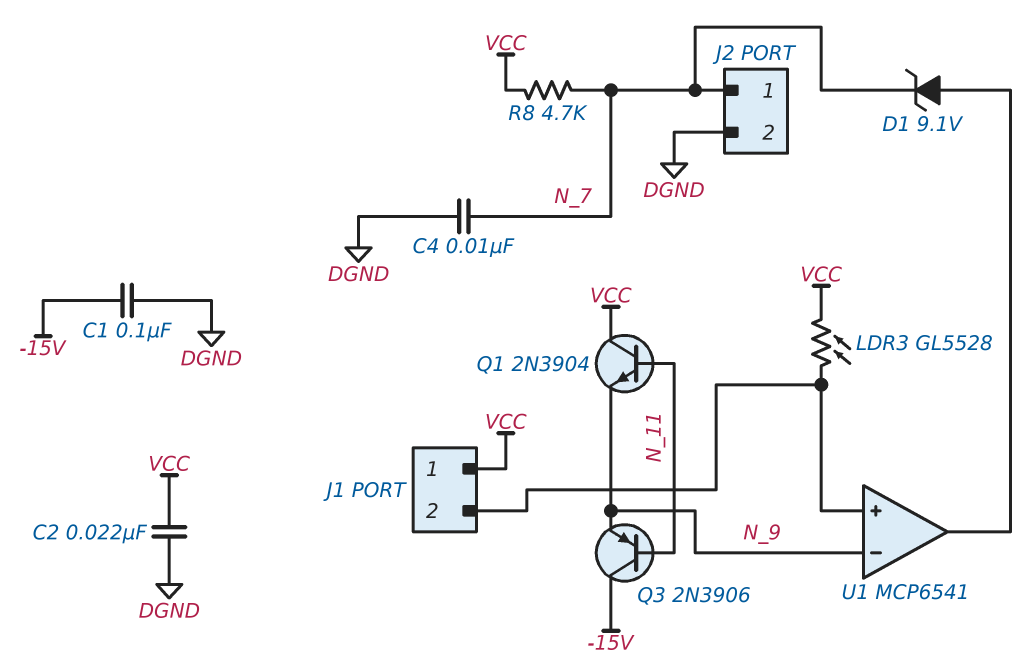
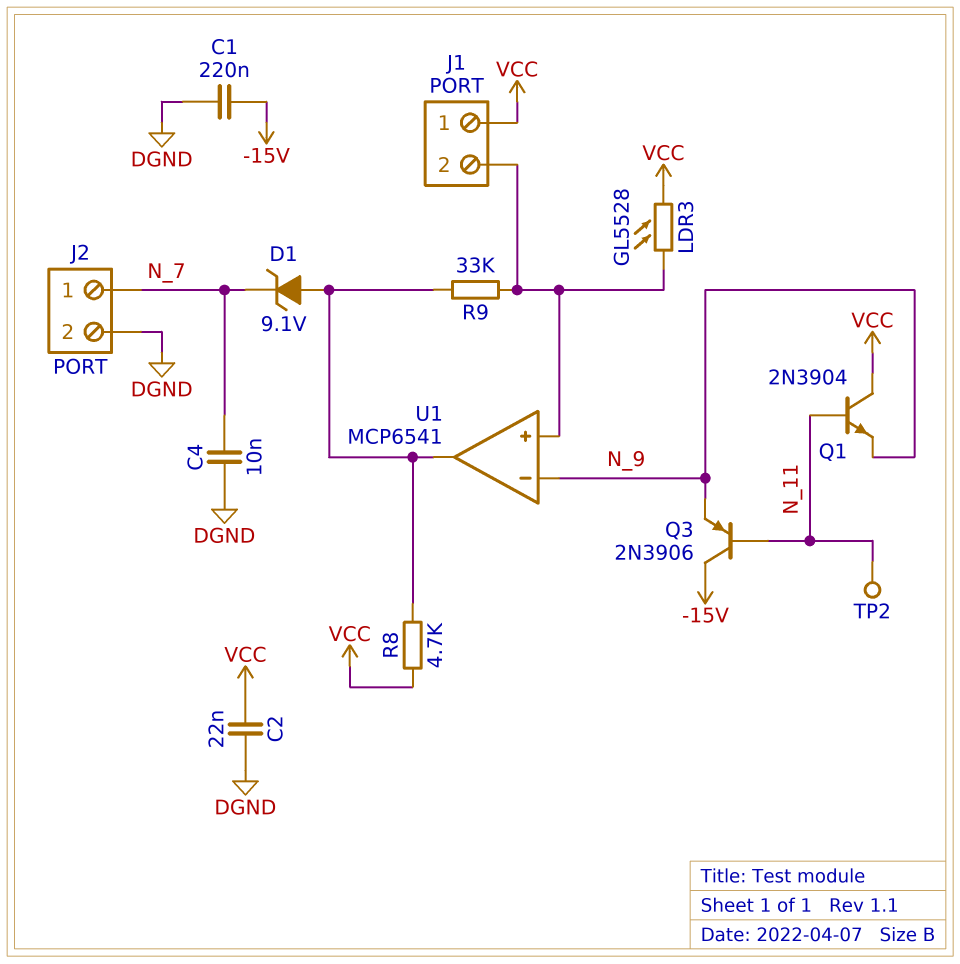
C1: 100nF (-15V, DGND) -> 220nF (-15V, DGND)
R8: 4.7k (N_7, VCC) -> 4.7k (U1/out, VCC)
R9: none -> 33k (J1/2, U1/out)
TP2: none -> test point (N_11)

